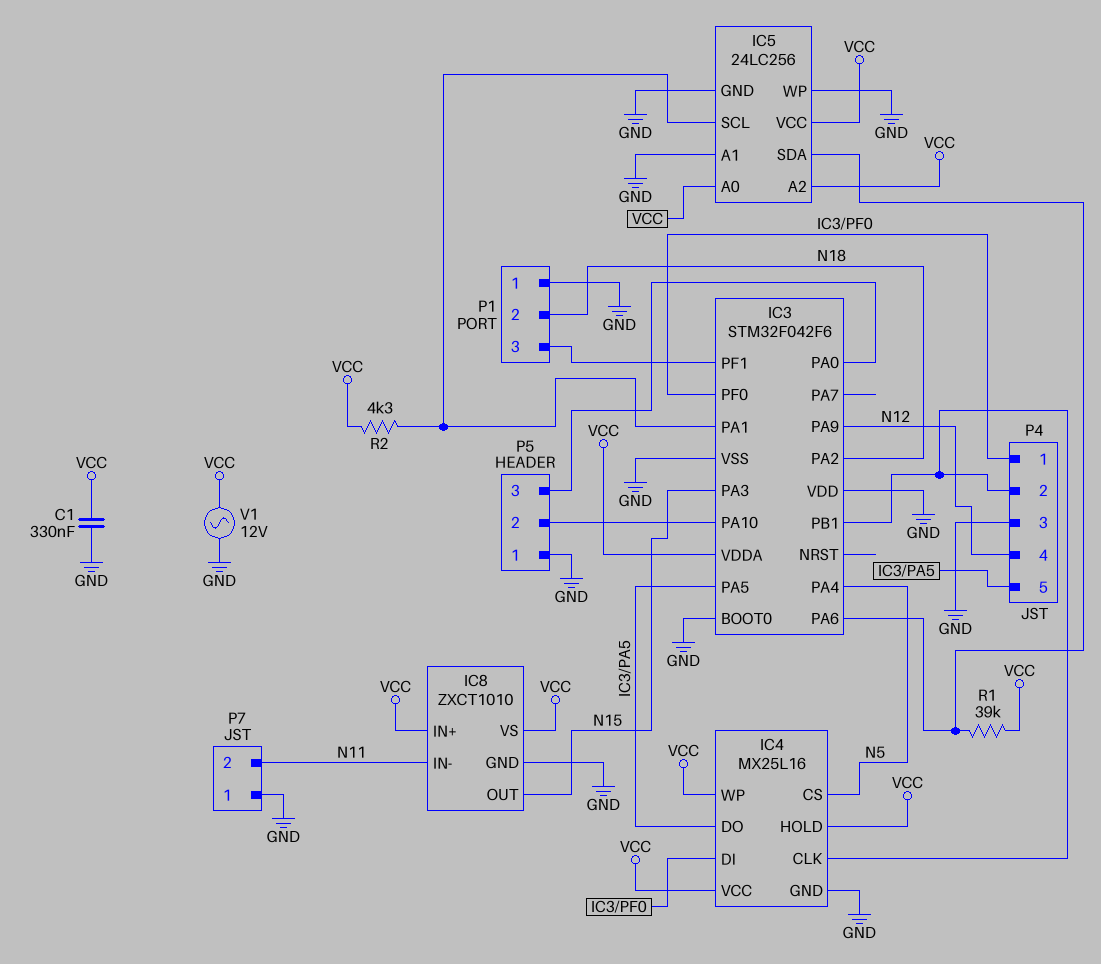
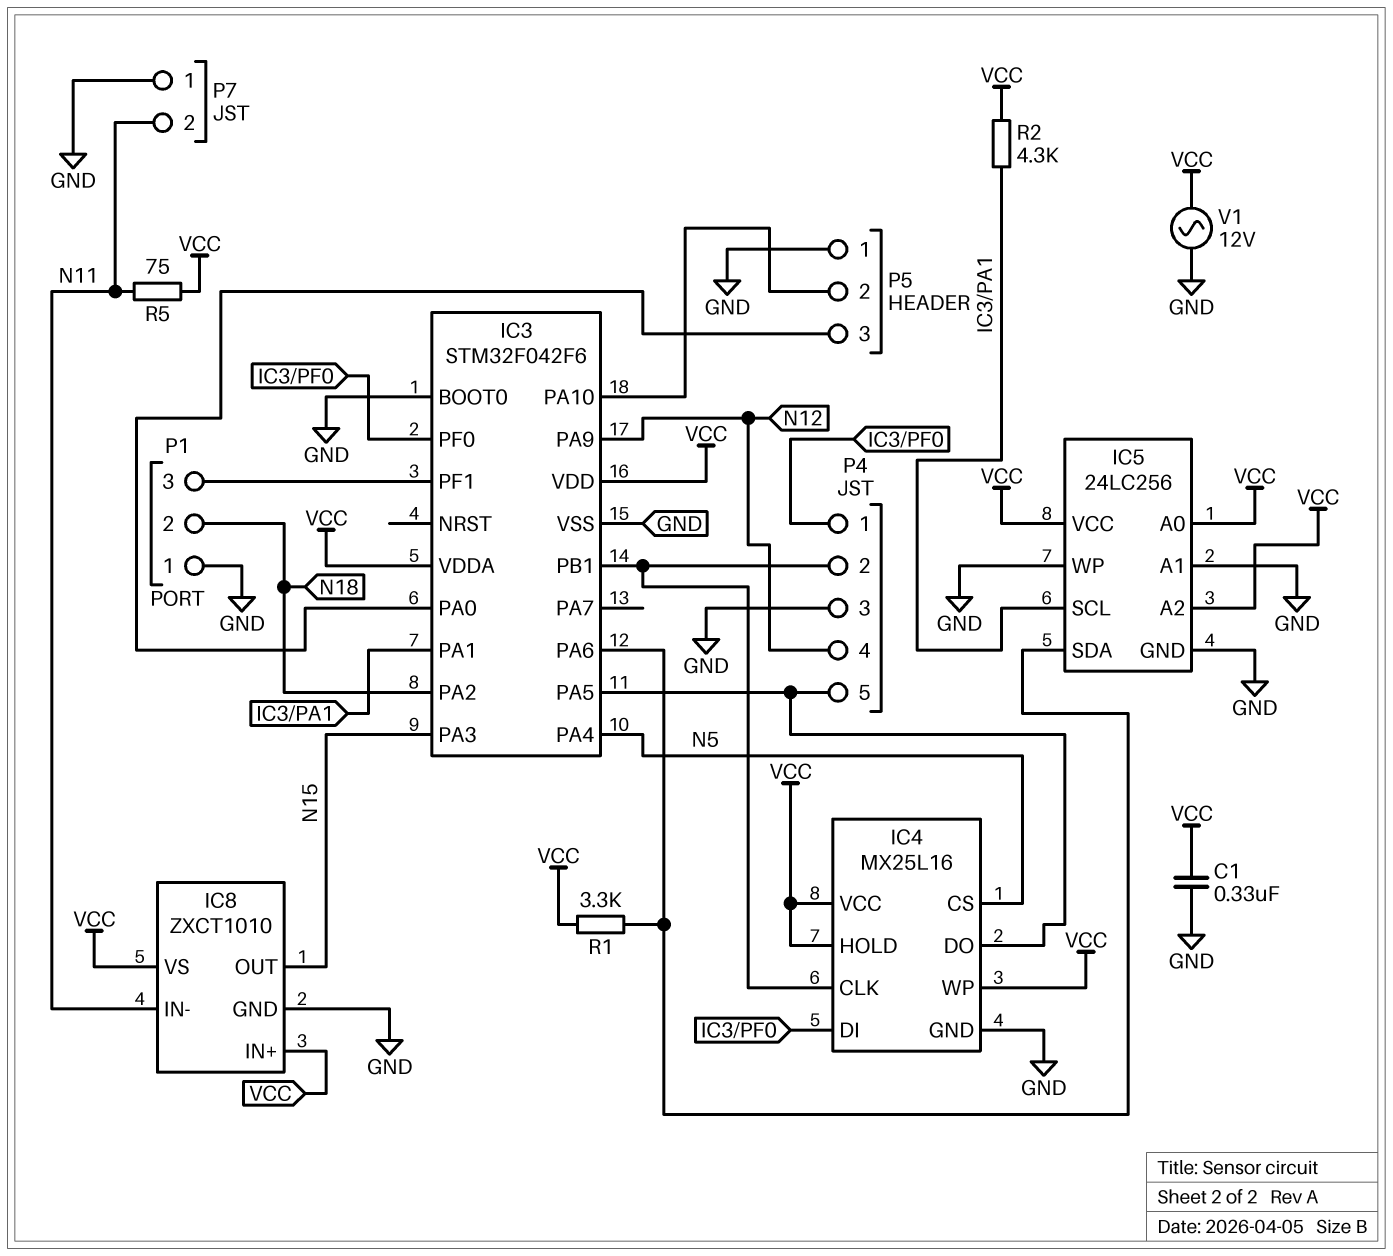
IC3 pin VDD: GND -> VCC
R1: 39k (IC3/PA6, VCC) -> 3.3k (IC3/PA6, VCC)
R5: none -> 75 (N11, VCC)

